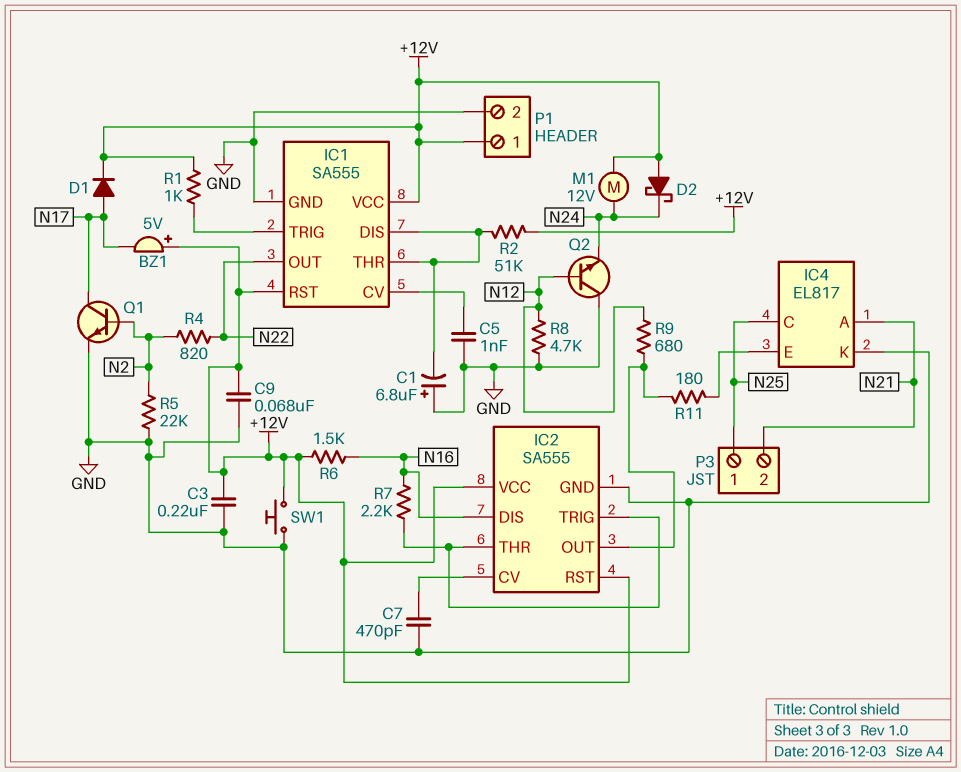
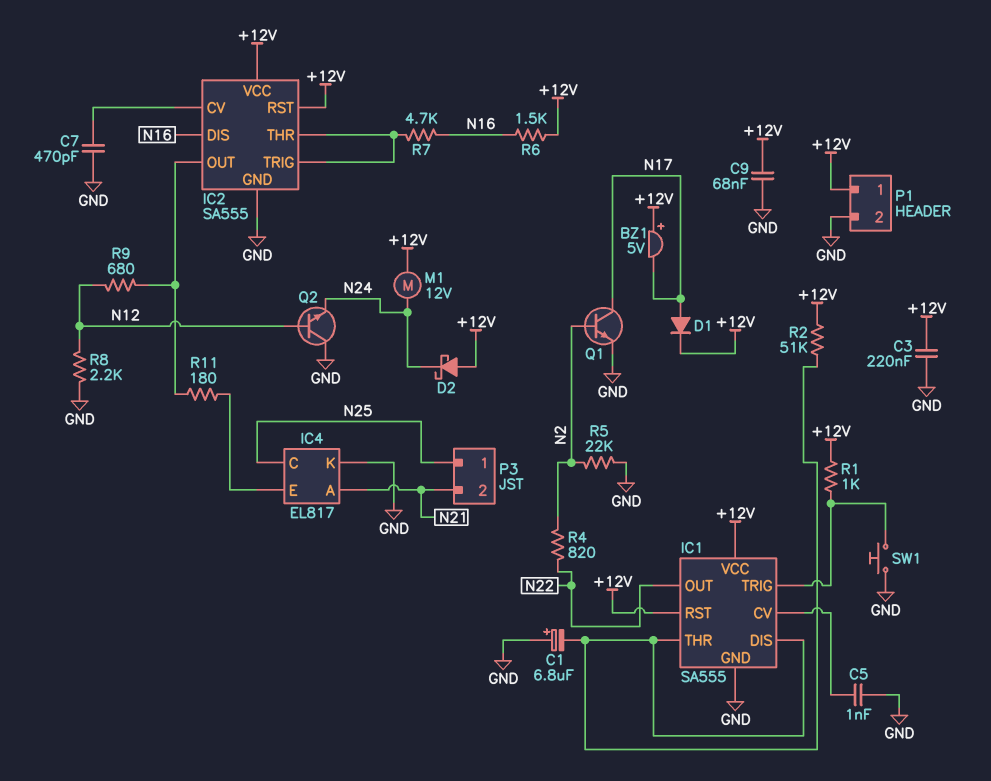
R7: 2.2k (IC2/THR, N16) -> 4.7k (IC2/THR, N16)
R8: 4.7k (GND, N12) -> 2.2k (GND, N12)
SW1: button (+12V, GND) -> button (GND, IC1/TRIG)

